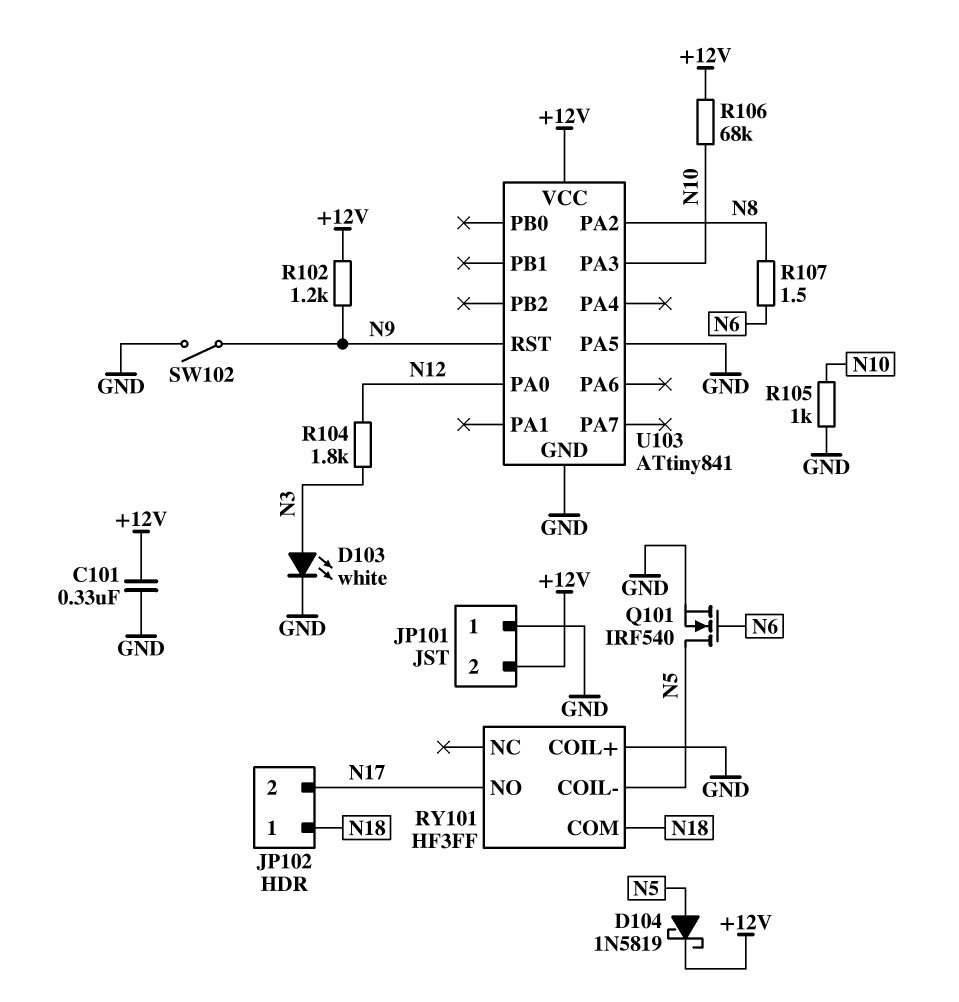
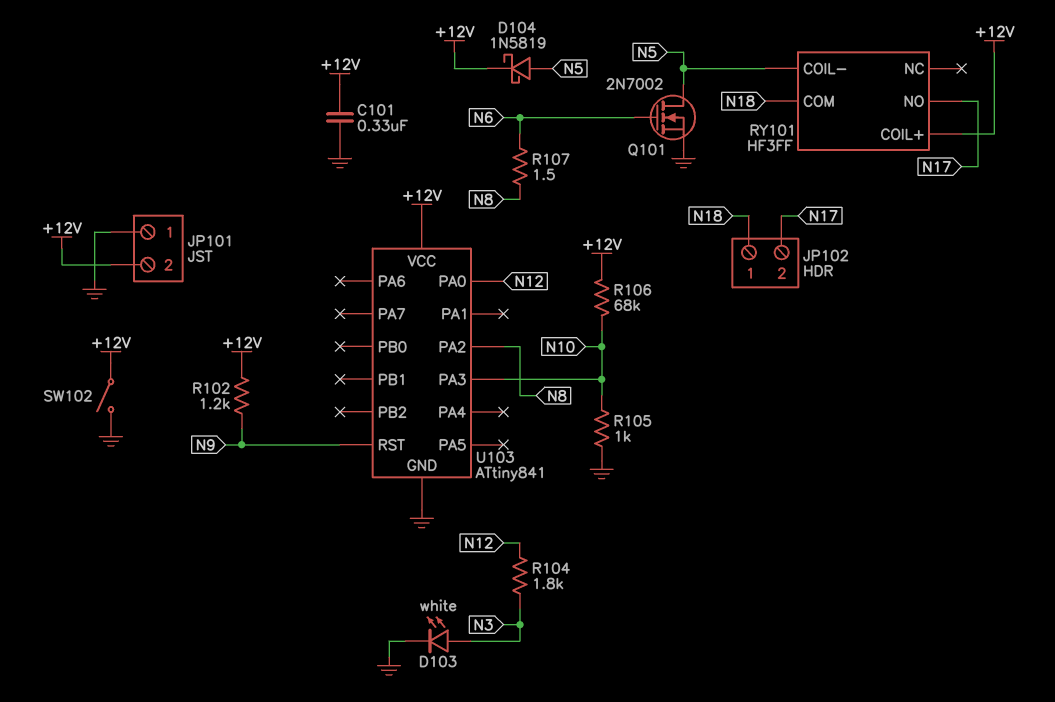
Q101: NMOS IRF540 (G N6, D N5, S GND) -> NMOS 2N7002 (G N6, D N5, S GND)
RY101 pin COIL+: GND -> +12V
SW102: switch (GND, N9) -> switch (+12V, GND)
U103 pin PA5: GND -> none

